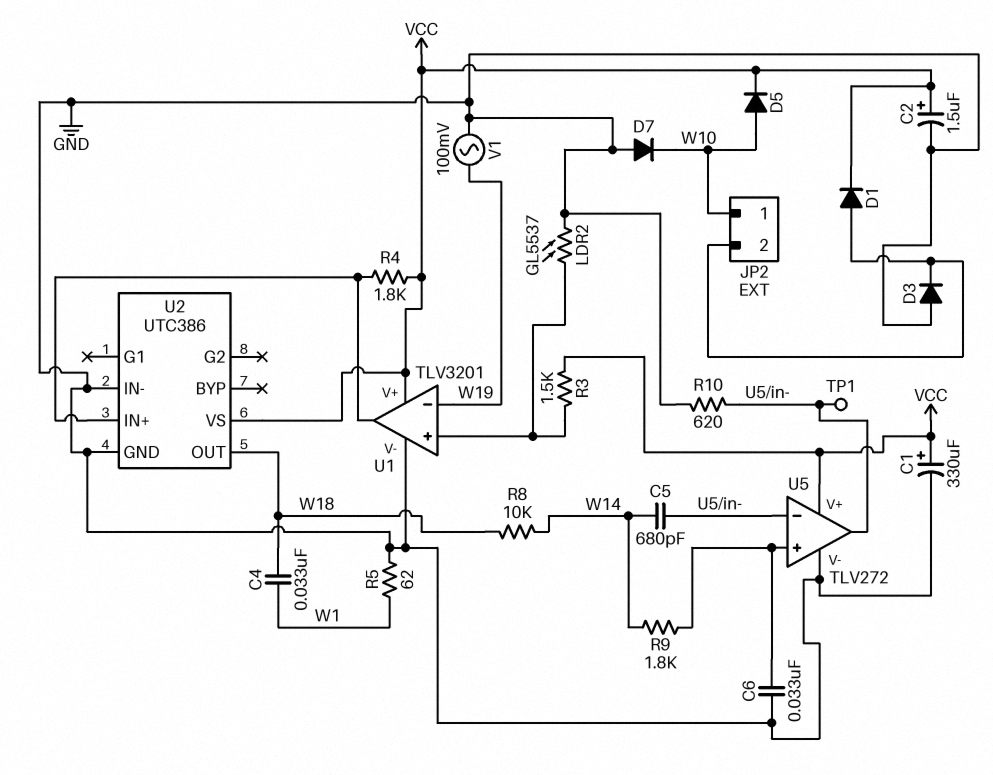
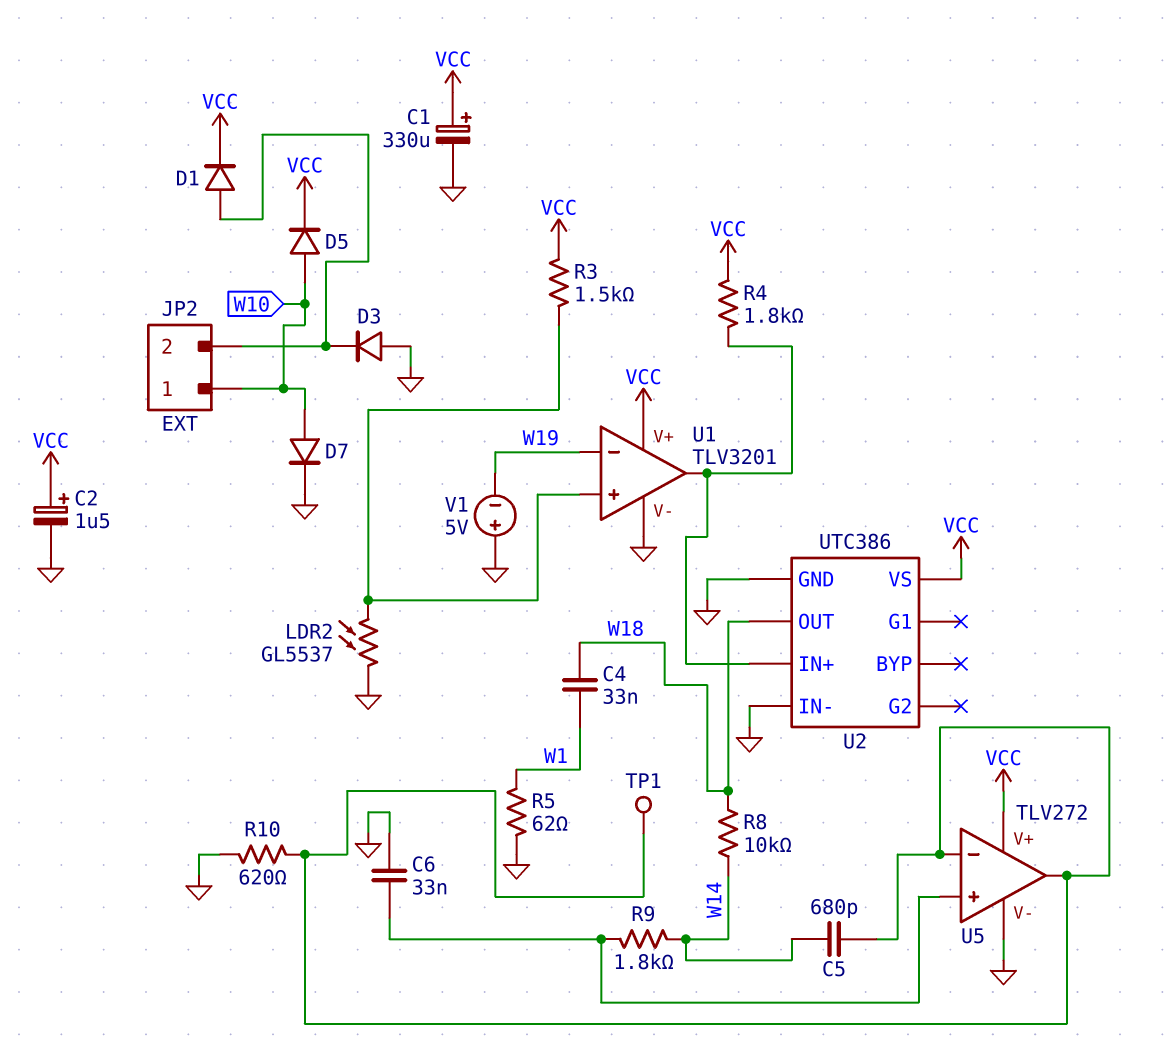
D7: diode (A GND, K W10) -> diode (A W10, K GND)
V1: AC 100mV (GND, W19) -> 5V (plus GND, minus W19)

